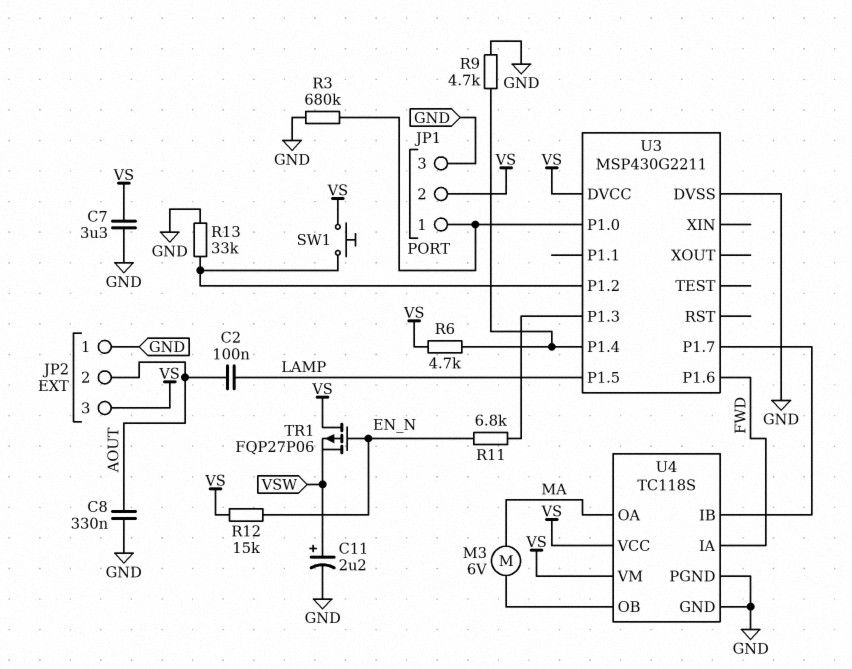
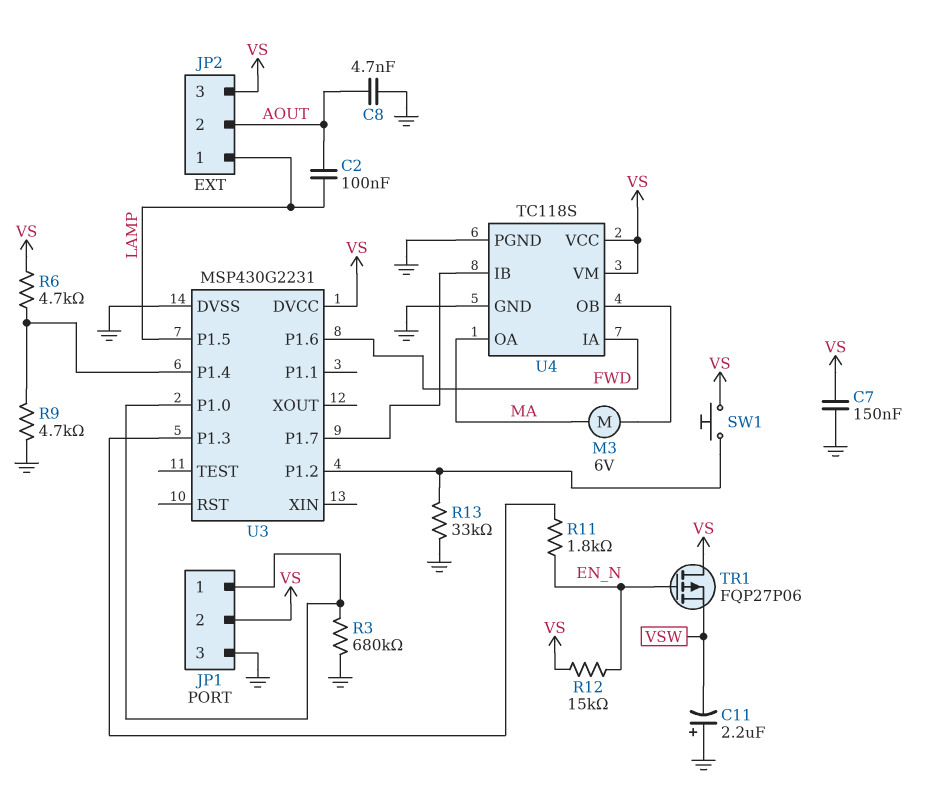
C7: 3.3uF (GND, VS) -> 150nF (GND, VS)
C8: 330nF (AOUT, GND) -> 4.7nF (AOUT, GND)
C11: 2.2uF (plus VSW, minus GND) -> 2.2uF (plus GND, minus VSW)
JP2 pin 1: GND -> LAMP
R11: 6.8k (EN_N, U3/P1.3) -> 1.8k (EN_N, U3/P1.3)
U3: MSP430G2211 -> MSP430G2231

